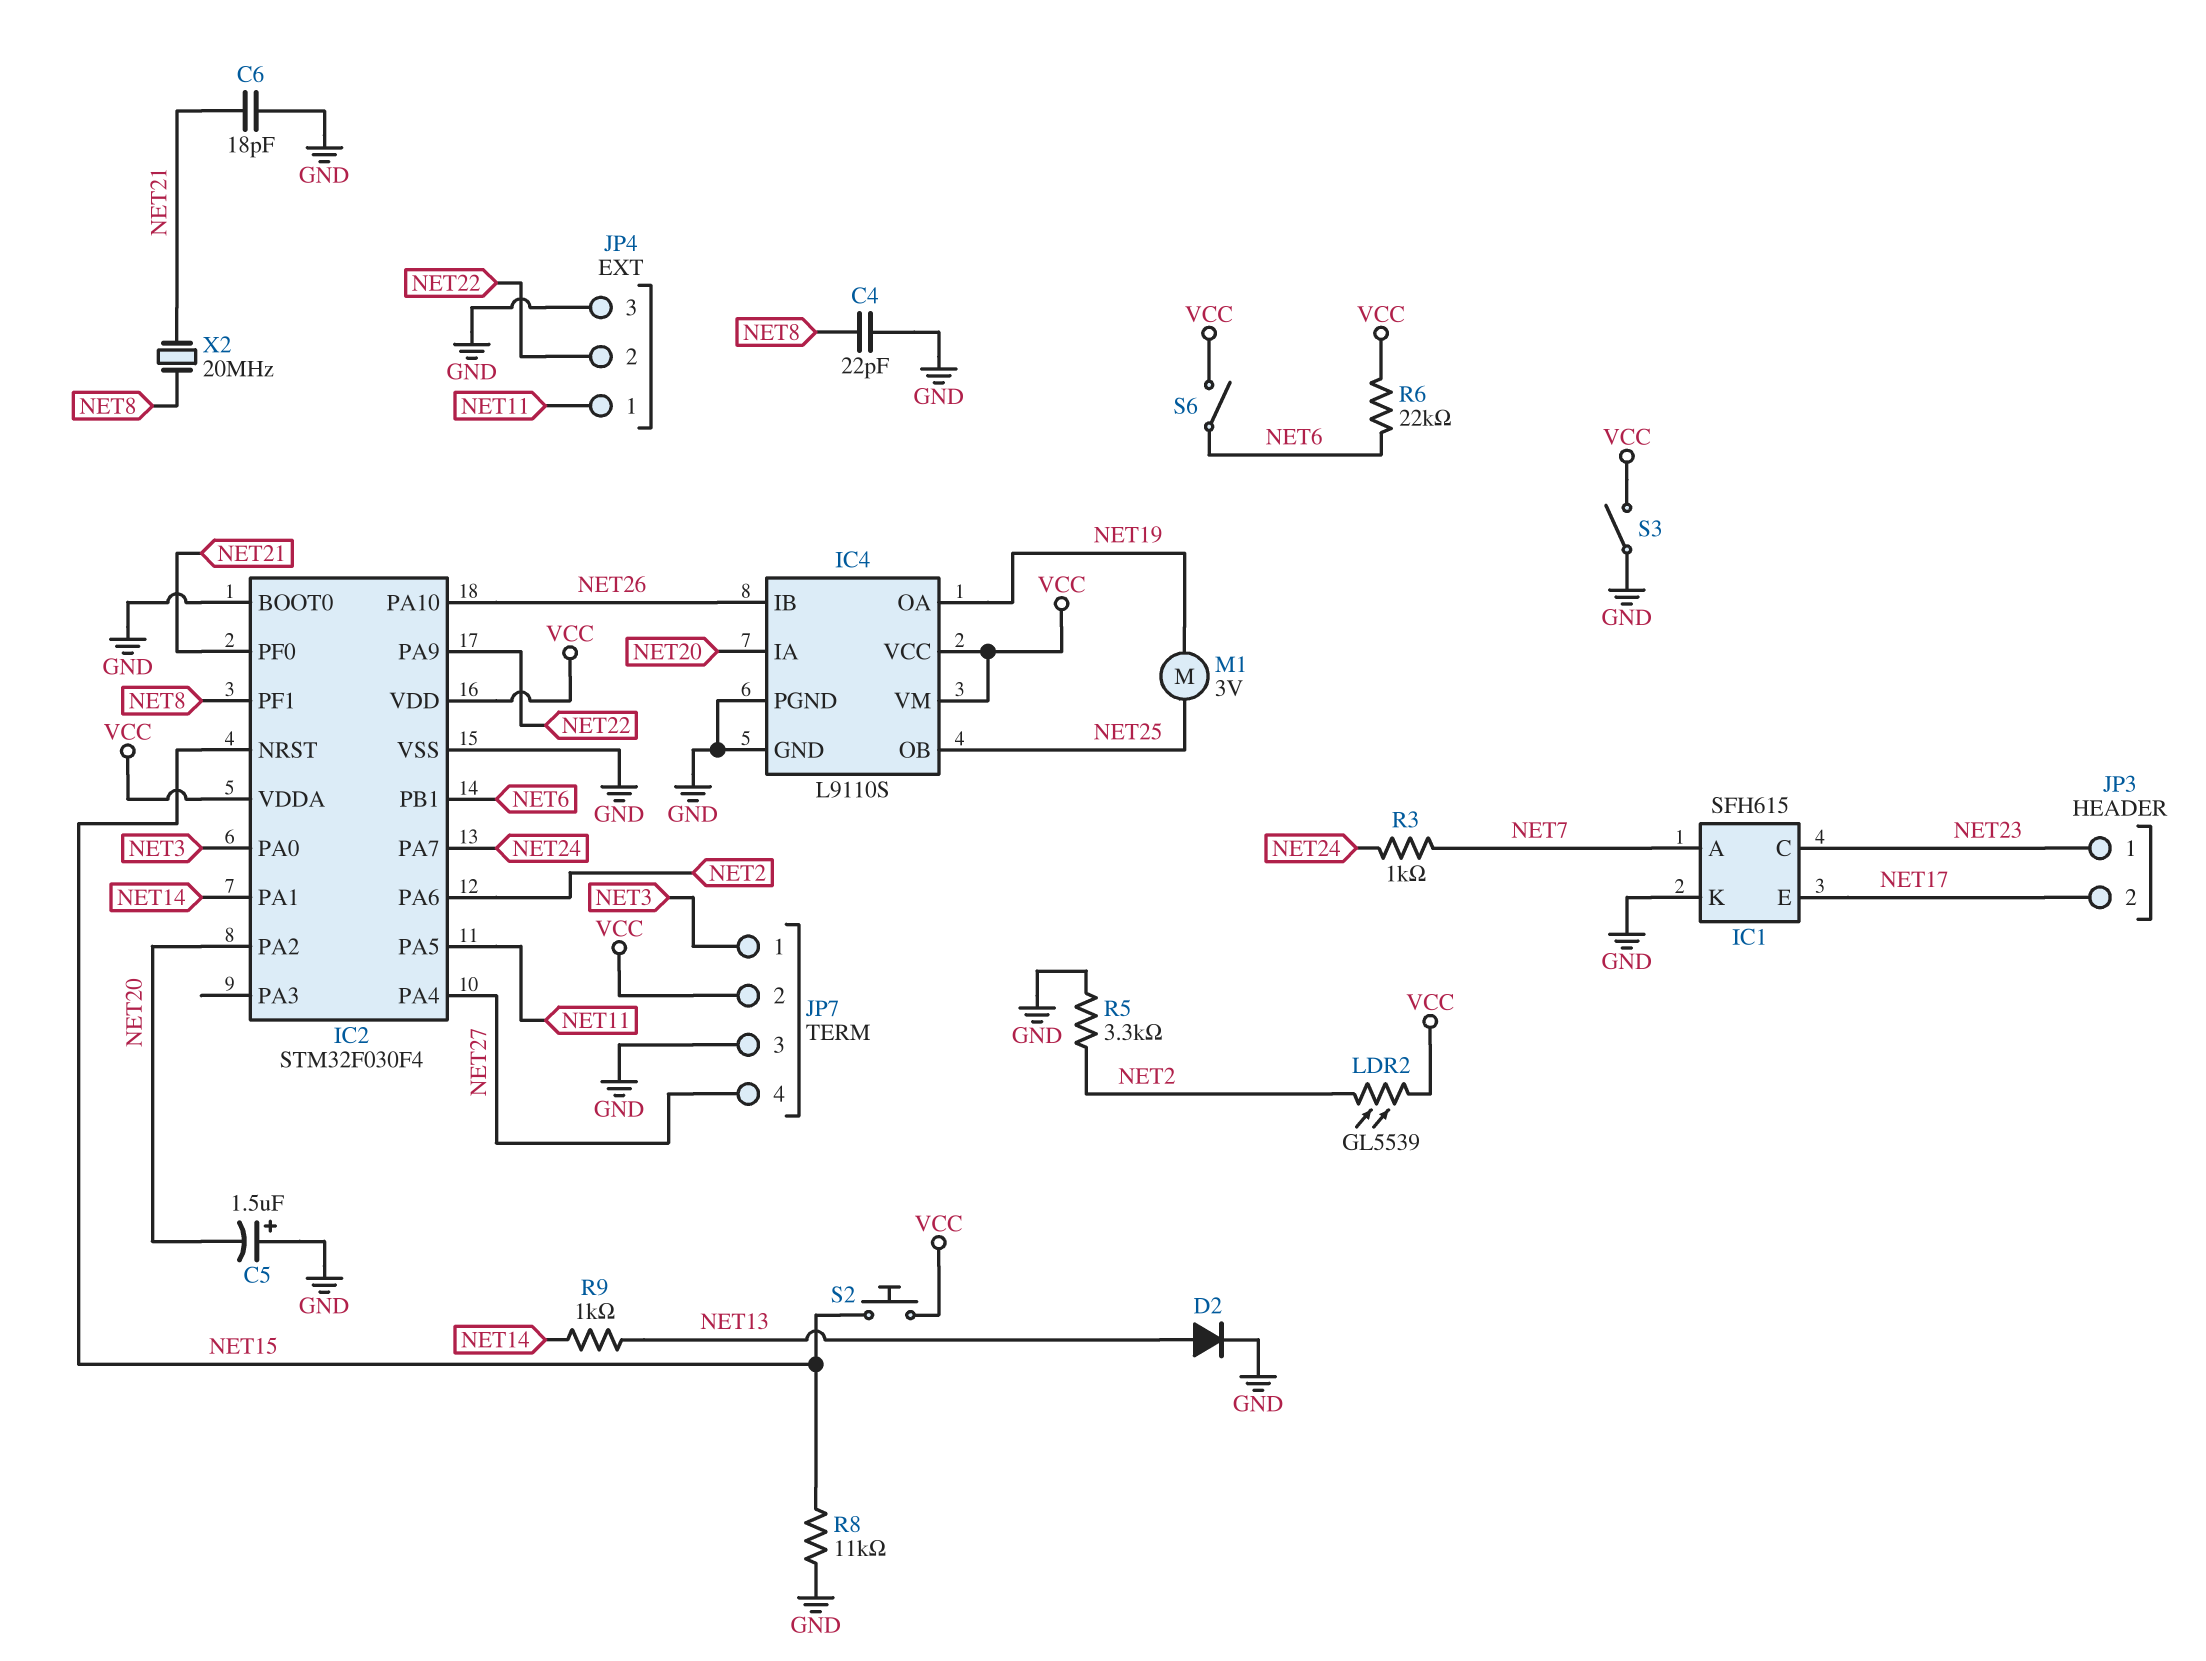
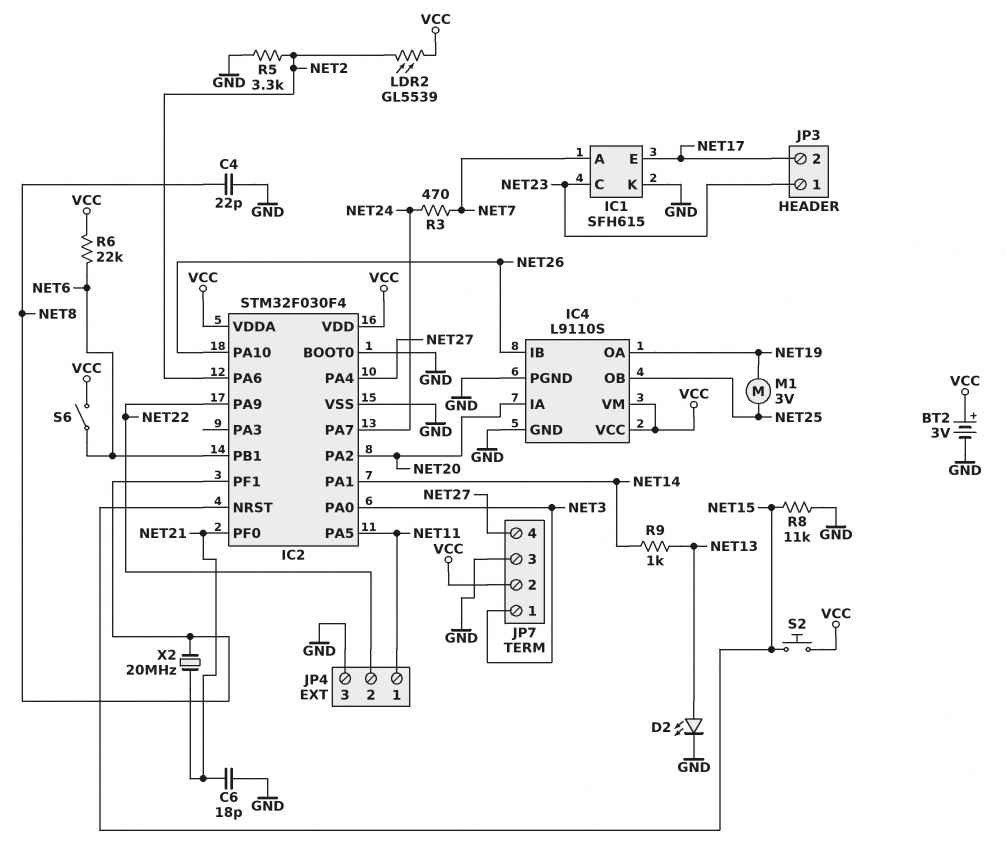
BT2: none -> 3V (plus VCC, minus GND)
C5: 1.5uF (plus GND, minus NET20) -> none
D2: diode (A NET13, K GND) -> LED (A NET13, K GND)
R3: 1k (NET7, NET24) -> 470 (NET7, NET24)
S3: switch (GND, VCC) -> none

